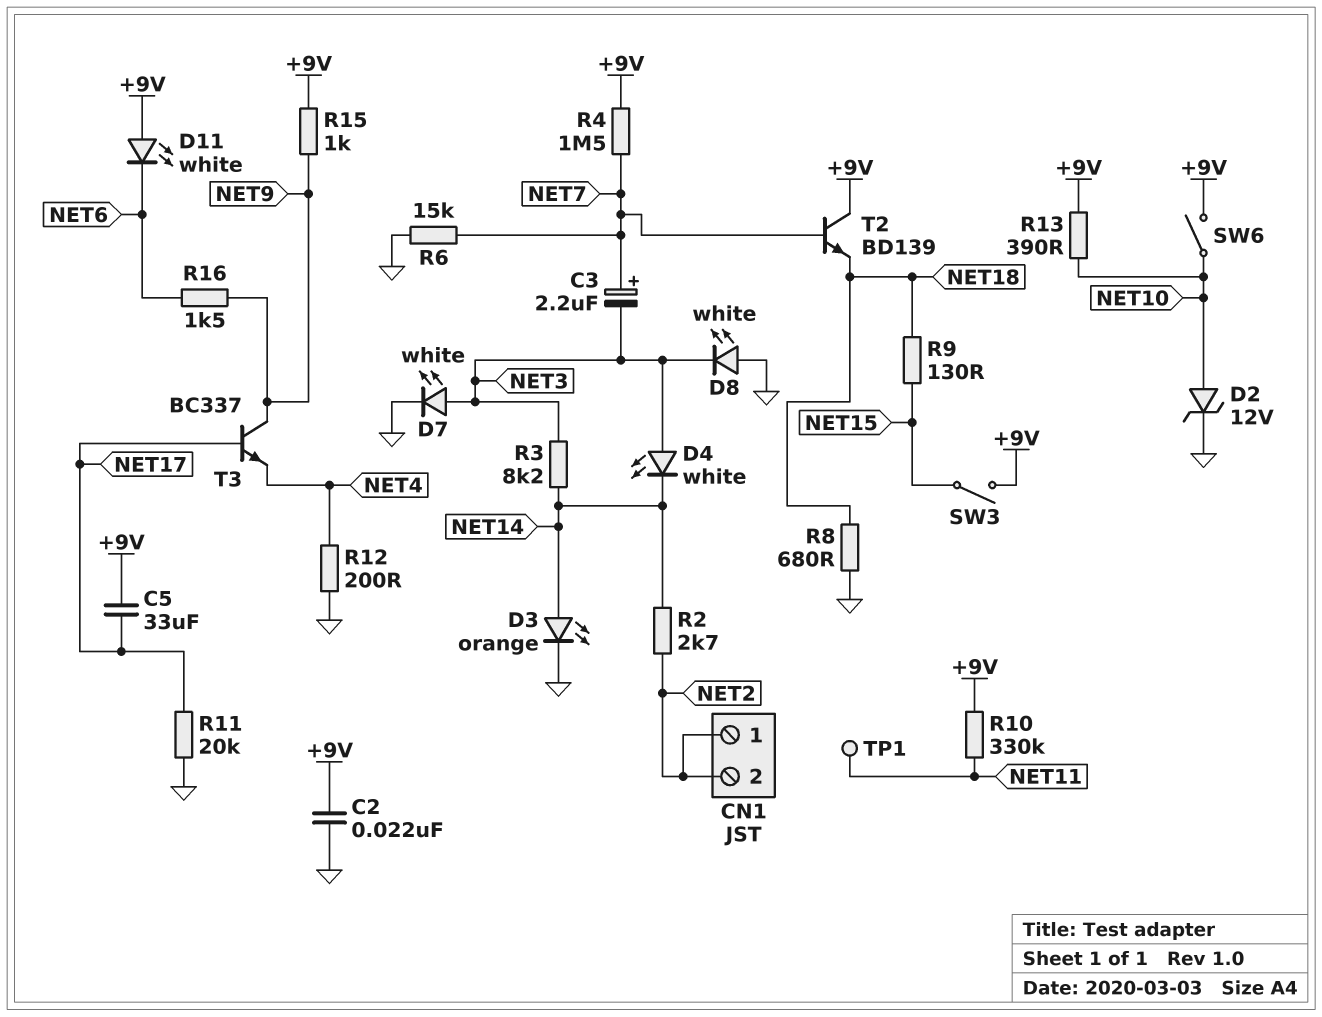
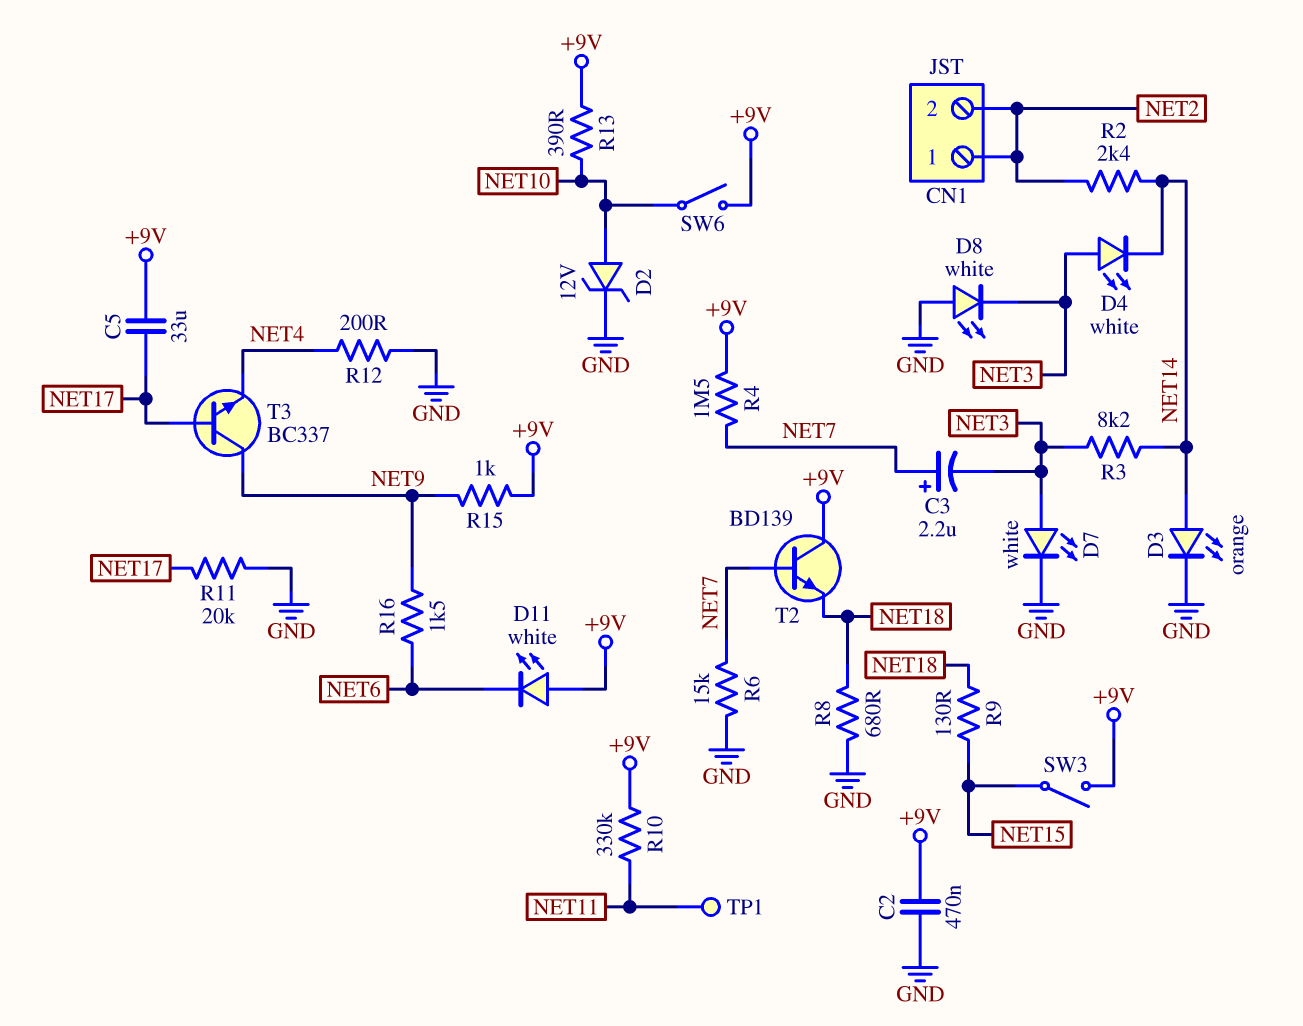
C2: 22nF (+9V, GND) -> 470nF (+9V, GND)
R2: 2.7k (NET2, NET14) -> 2.4k (NET2, NET14)

